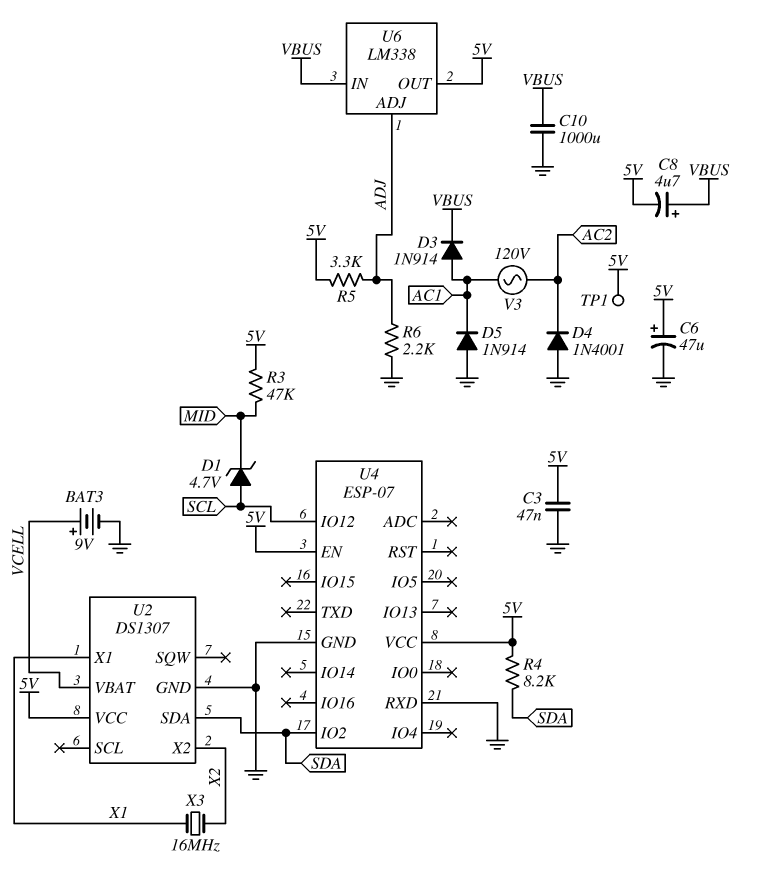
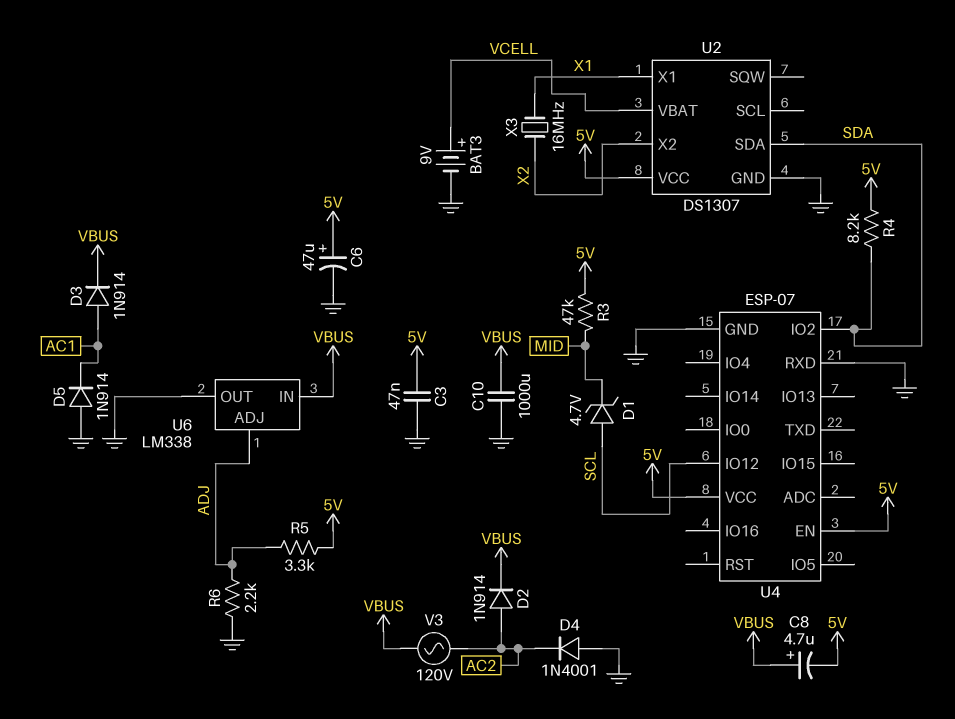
D2: none -> diode 1N914 (A AC2, K VBUS)
TP1: test point (5V) -> none
U6 pin OUT: 5V -> GND
V3: AC 120V (AC1, AC2) -> AC 120V (AC2, VBUS)

